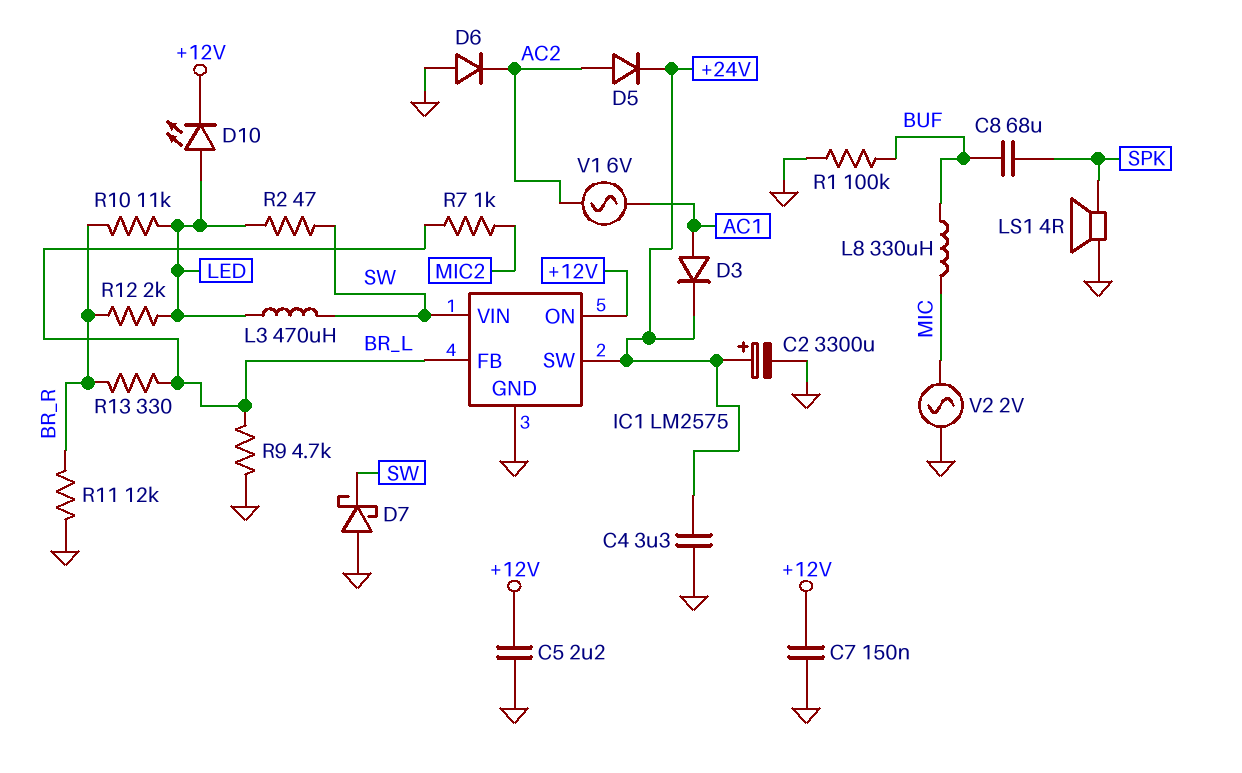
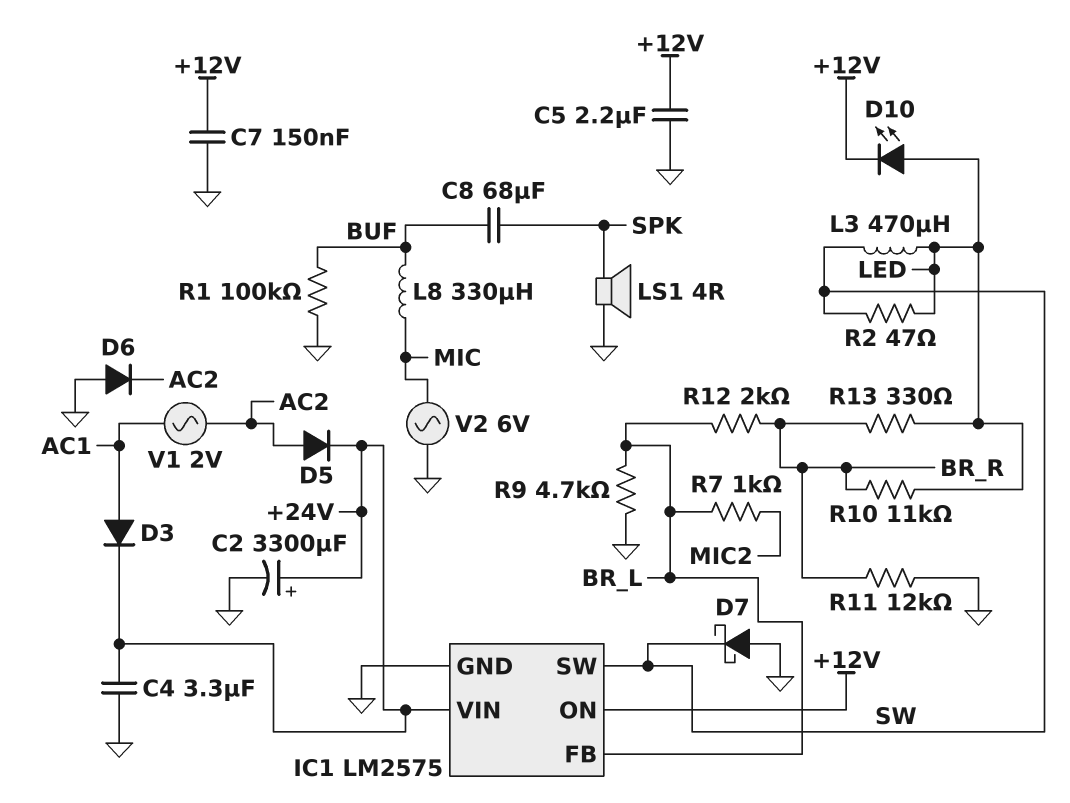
IC1 pin SW: +24V -> SW
IC1 pin VIN: SW -> +24V
R12: 2k (BR_R, LED) -> 2k (BR_L, BR_R)
R13: 330 (BR_L, BR_R) -> 330 (BR_R, LED)
V1: AC 6V (AC1, AC2) -> AC 2V (AC1, AC2)
V2: AC 2V (GND, MIC) -> AC 6V (GND, MIC)

